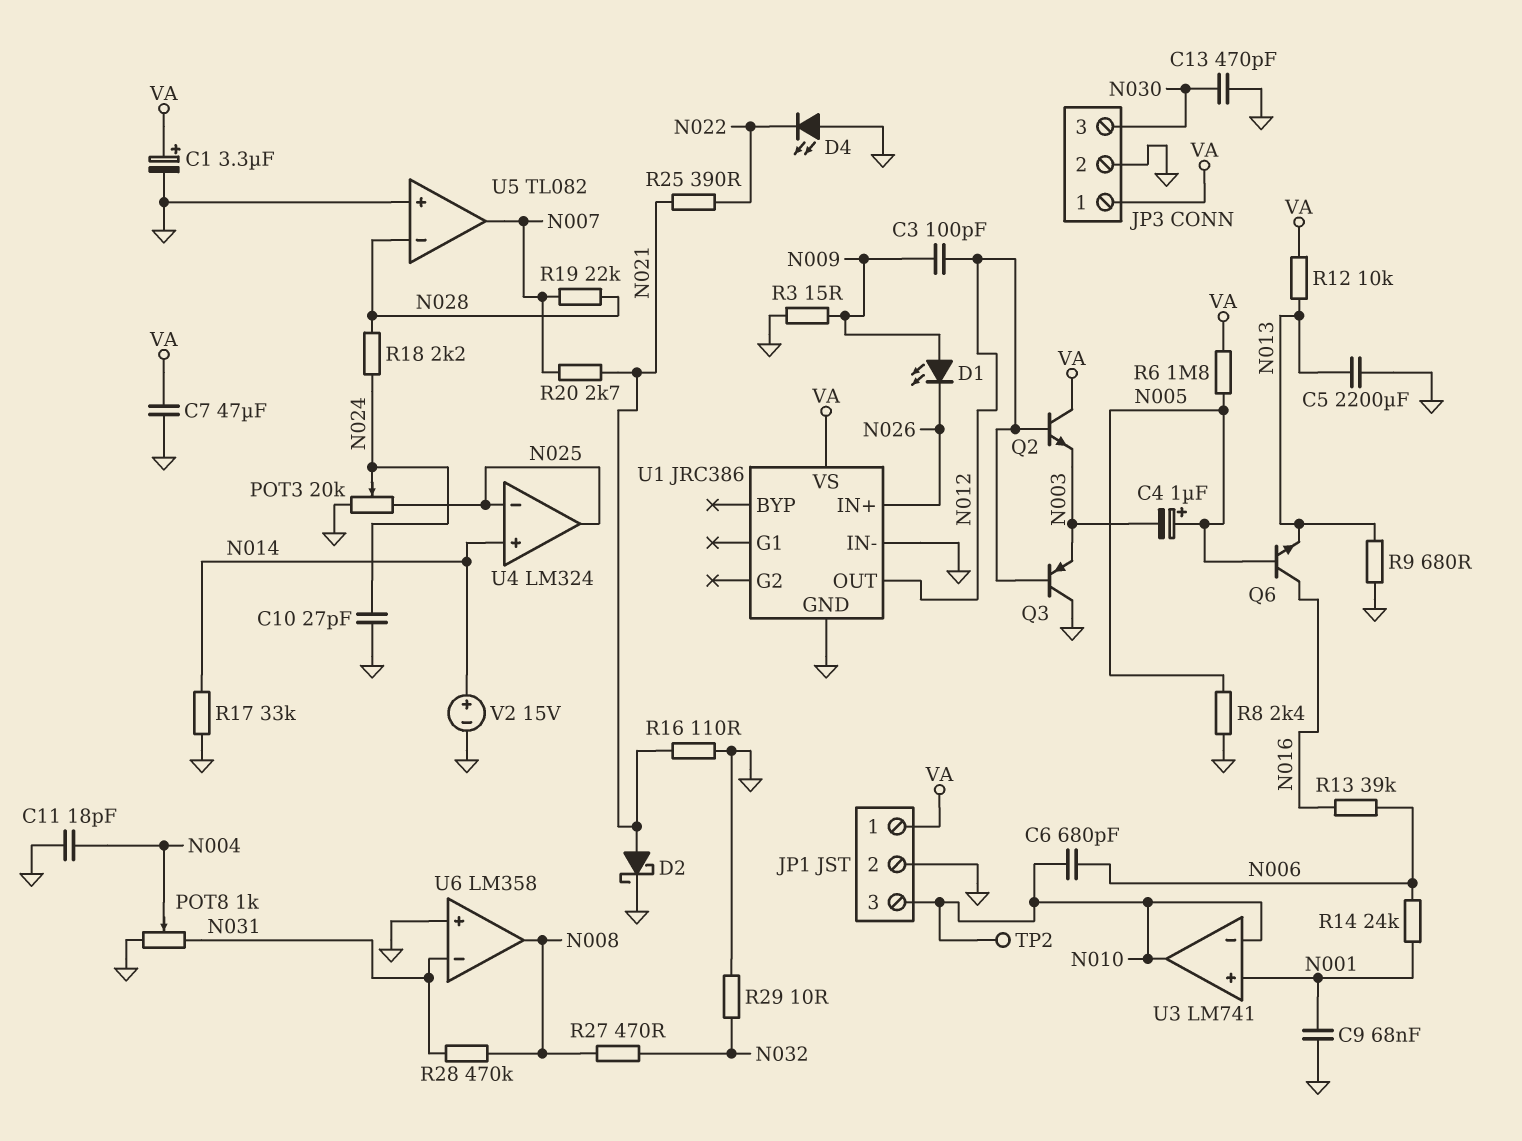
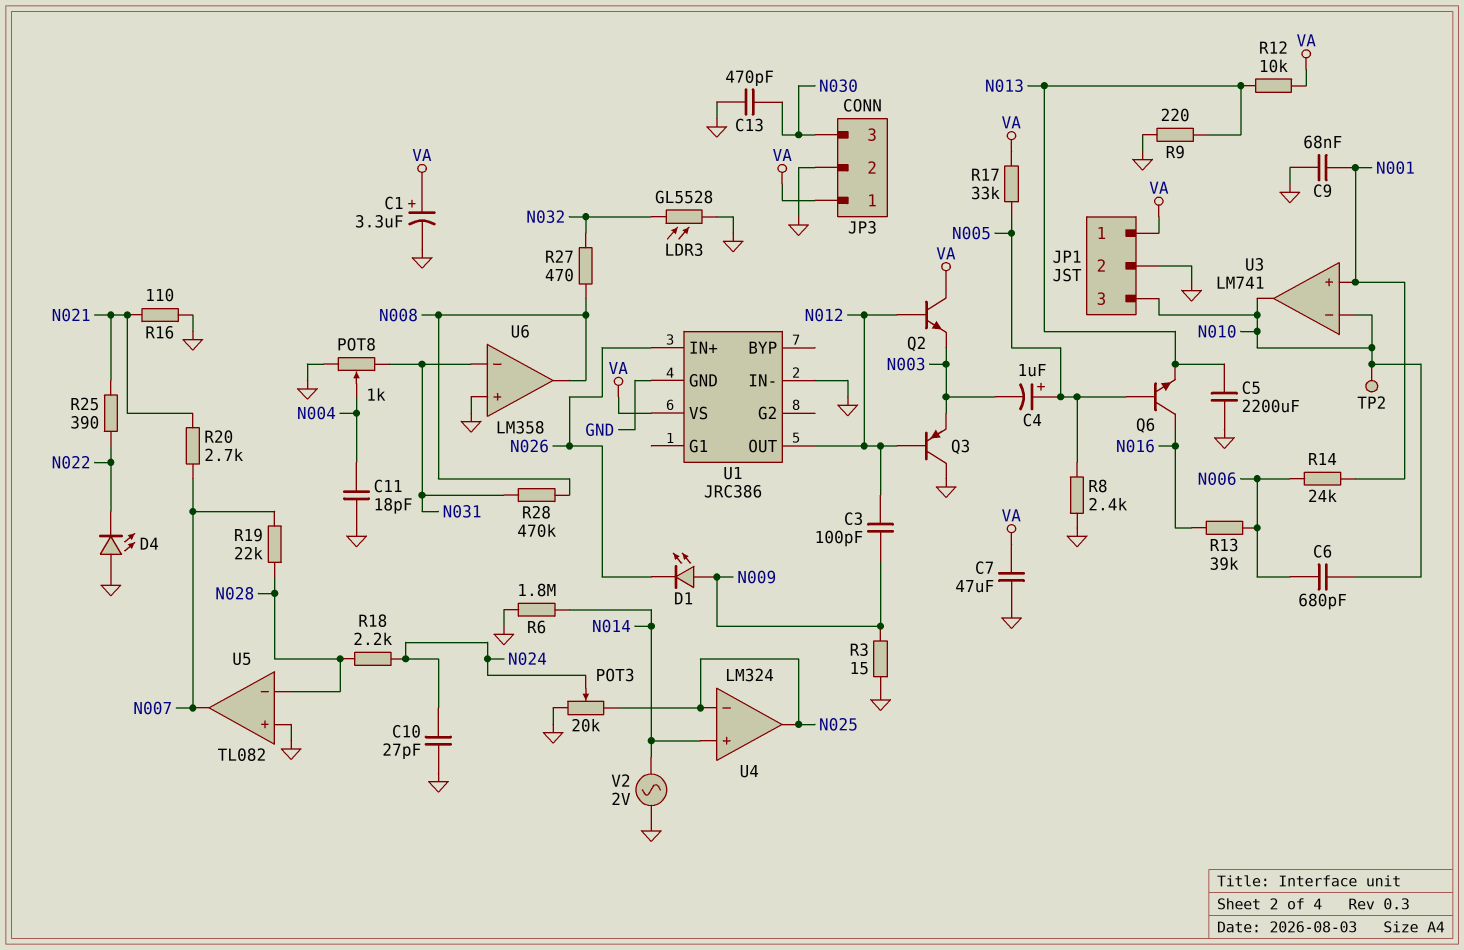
D2: schottky (A N021, K GND) -> none
LDR3: none -> GL5528 (GND, N032)
R6: 1.8M (N005, VA) -> 1.8M (GND, N014)
R9: 680 (GND, N013) -> 220 (GND, N013)
R17: 33k (GND, N014) -> 33k (N005, VA)
R29: 10 (GND, N032) -> none
V2: 15V (plus N014, minus GND) -> AC 2V (GND, N014)

